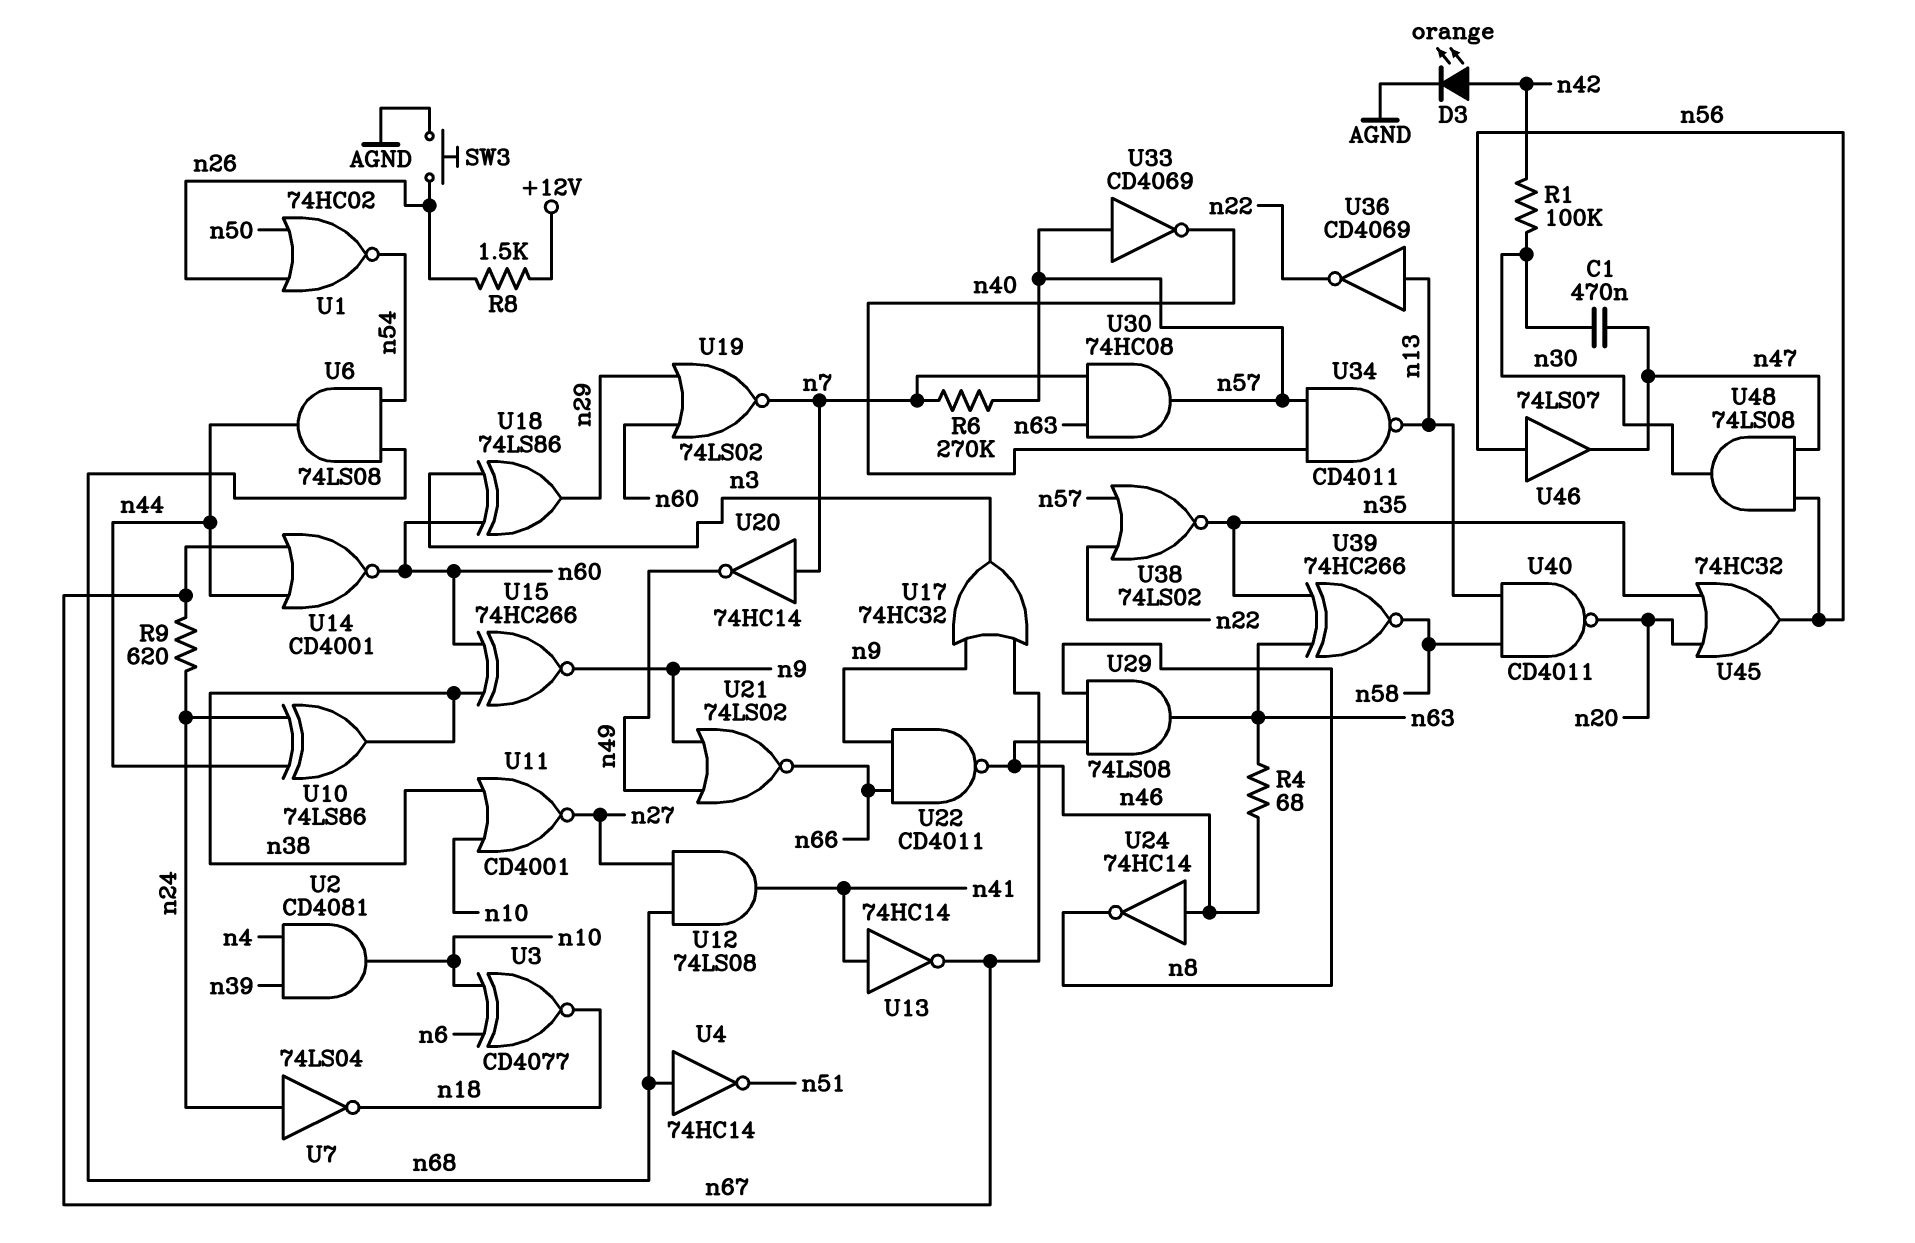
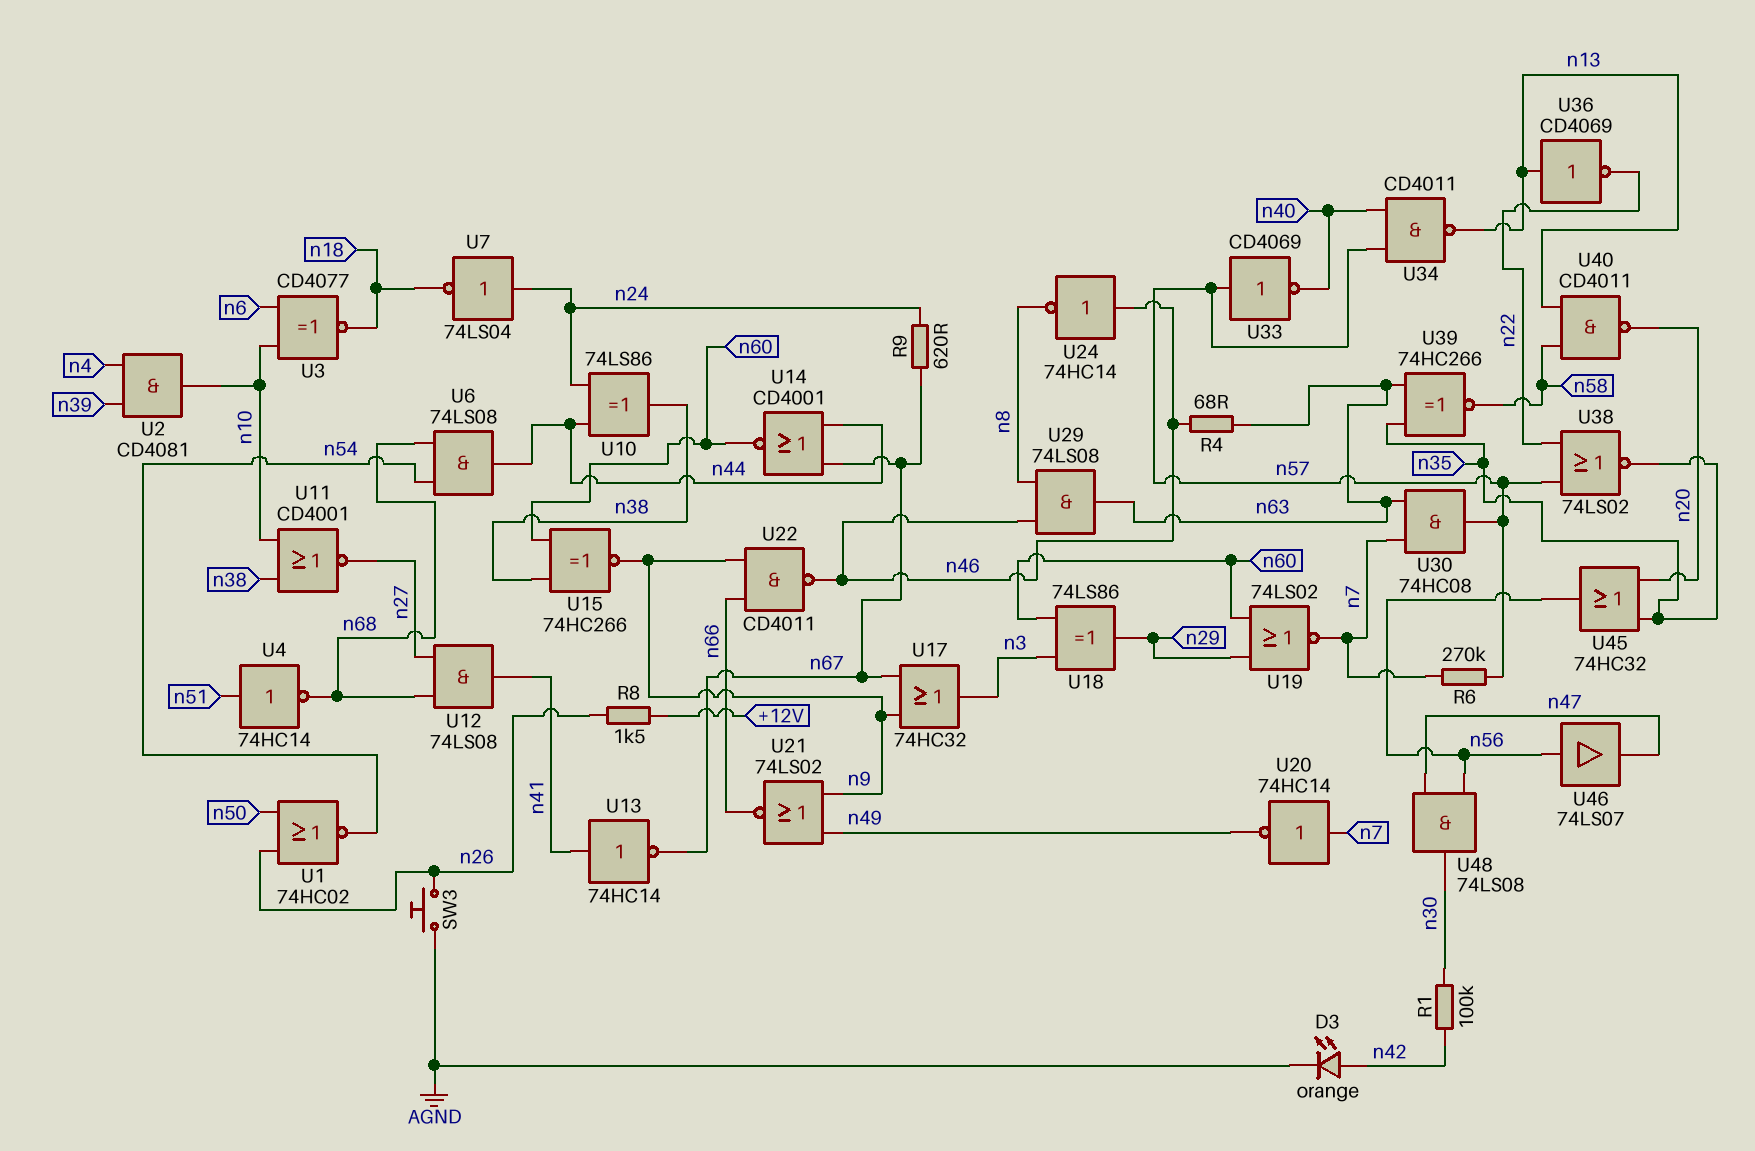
C1: 470nF (n30, n47) -> none
U4: NOT 74HC14 (in n68, out n51) -> NOT 74HC14 (in n51, out n68)

